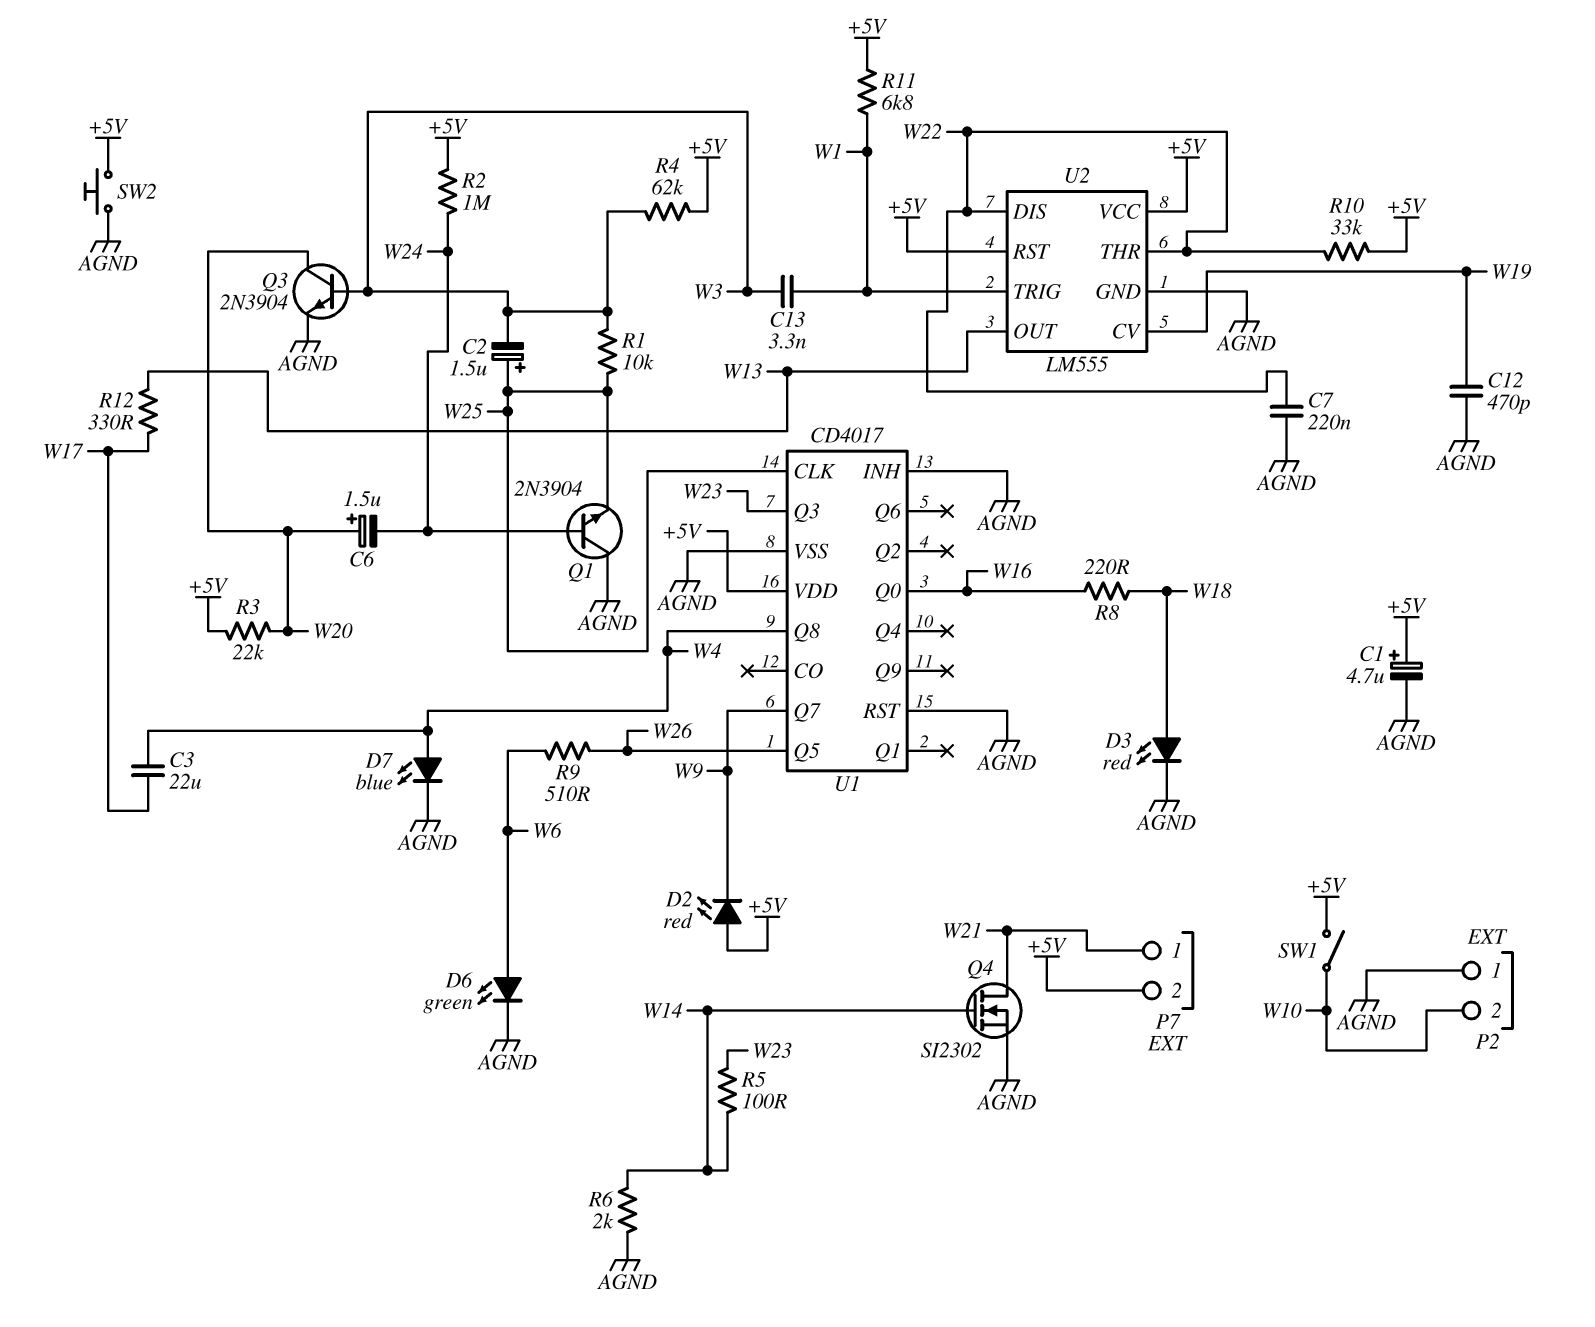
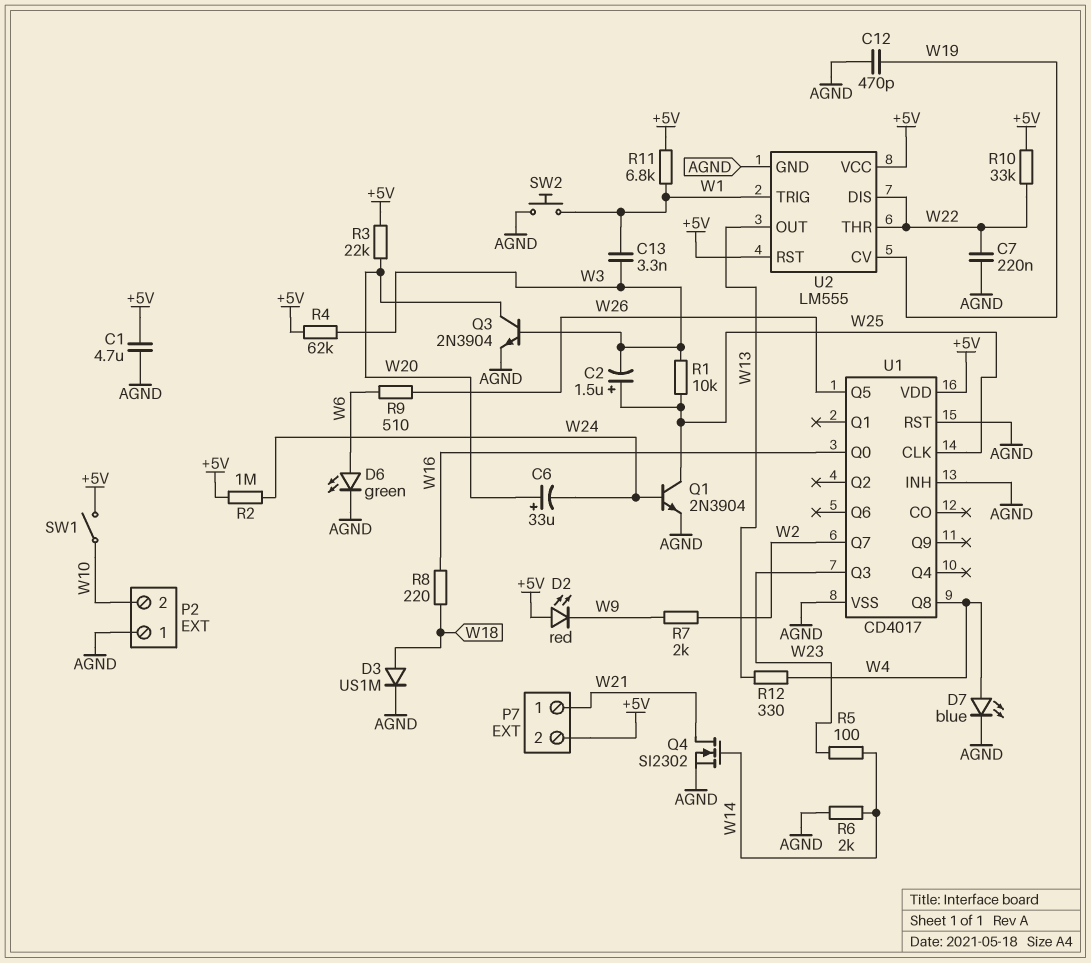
C1: 4.7uF (plus +5V, minus AGND) -> 4.7uF (+5V, AGND)
C3: 22uF (W4, W17) -> none
C6: 1.5uF (plus W20, minus W24) -> 33uF (plus W20, minus W24)
D3: LED red (A W18, K AGND) -> diode US1M (A W18, K AGND)
Q1: NPN 2N3904 (B W24, C AGND, E W25) -> NPN 2N3904 (B W24, C W25, E AGND)
R7: none -> 2k (W2, W9)
R12: 330 (W13, W17) -> 330 (W4, W13)
SW2: button (+5V, AGND) -> button (AGND, W1)
U1 pin Q7: W9 -> W2

